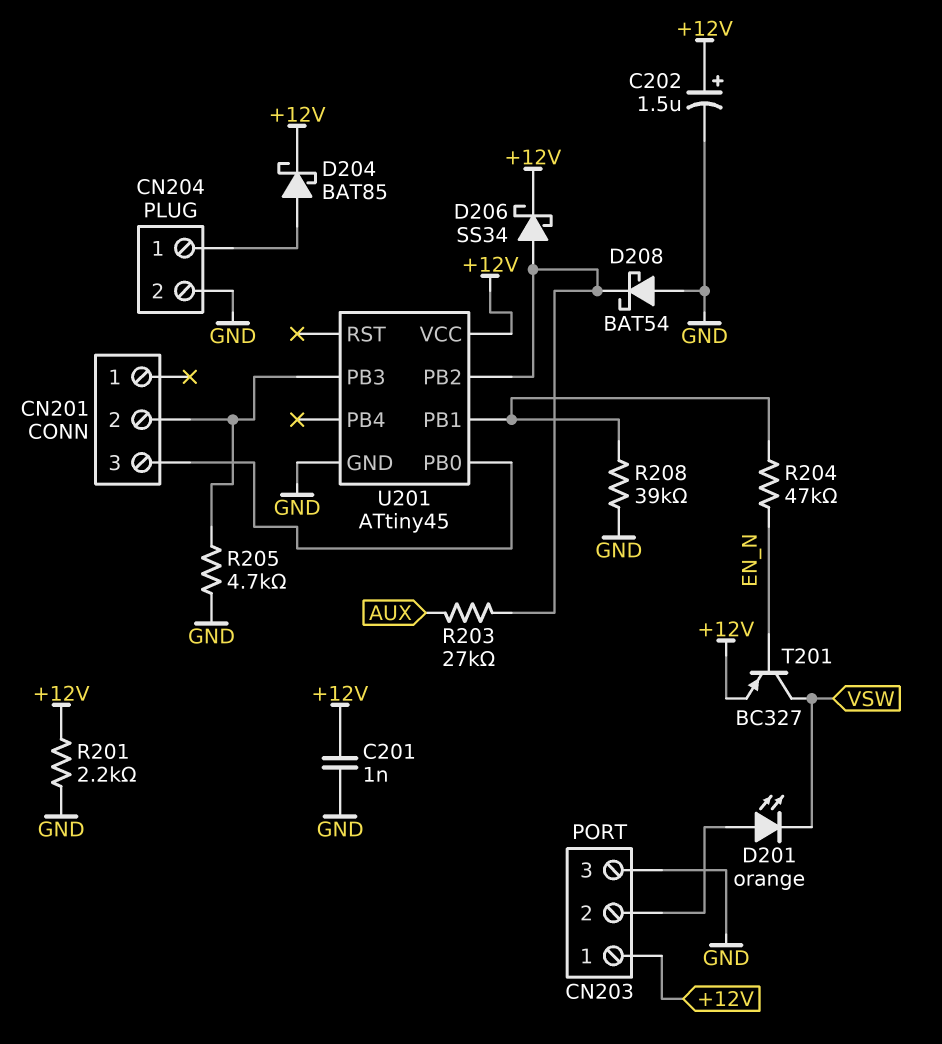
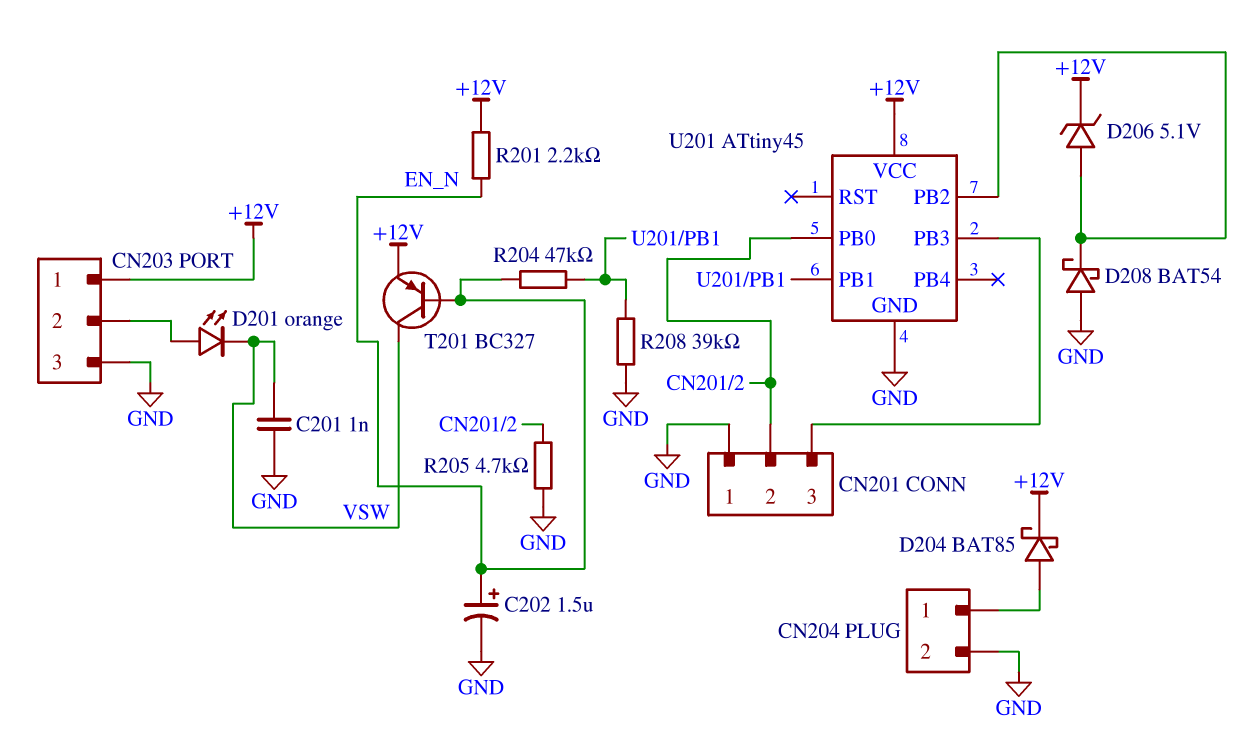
C201: 1nF (+12V, GND) -> 1nF (GND, VSW)
C202: 1.5uF (plus +12V, minus GND) -> 1.5uF (plus EN_N, minus GND)
CN201 pin 1: none -> GND
D206: schottky SS34 (A U201/PB2, K +12V) -> zener 5.1V (A U201/PB2, K +12V)
R201: 2.2k (+12V, GND) -> 2.2k (+12V, EN_N)
R203: 27k (AUX, U201/PB2) -> none
U201 pin PB0: CN201/3 -> CN201/2
U201 pin PB3: CN201/2 -> CN201/3

